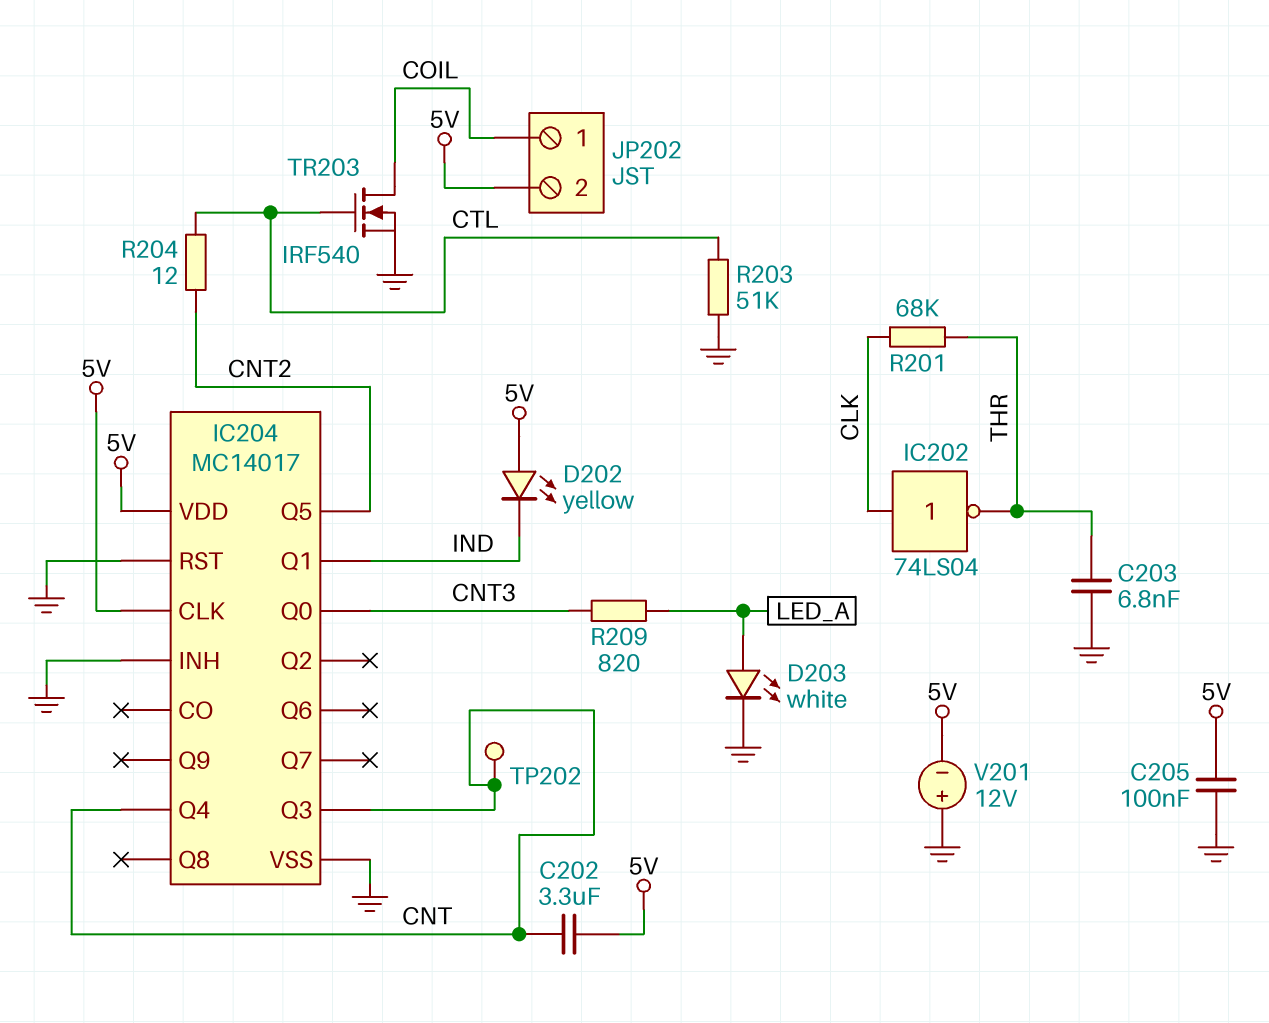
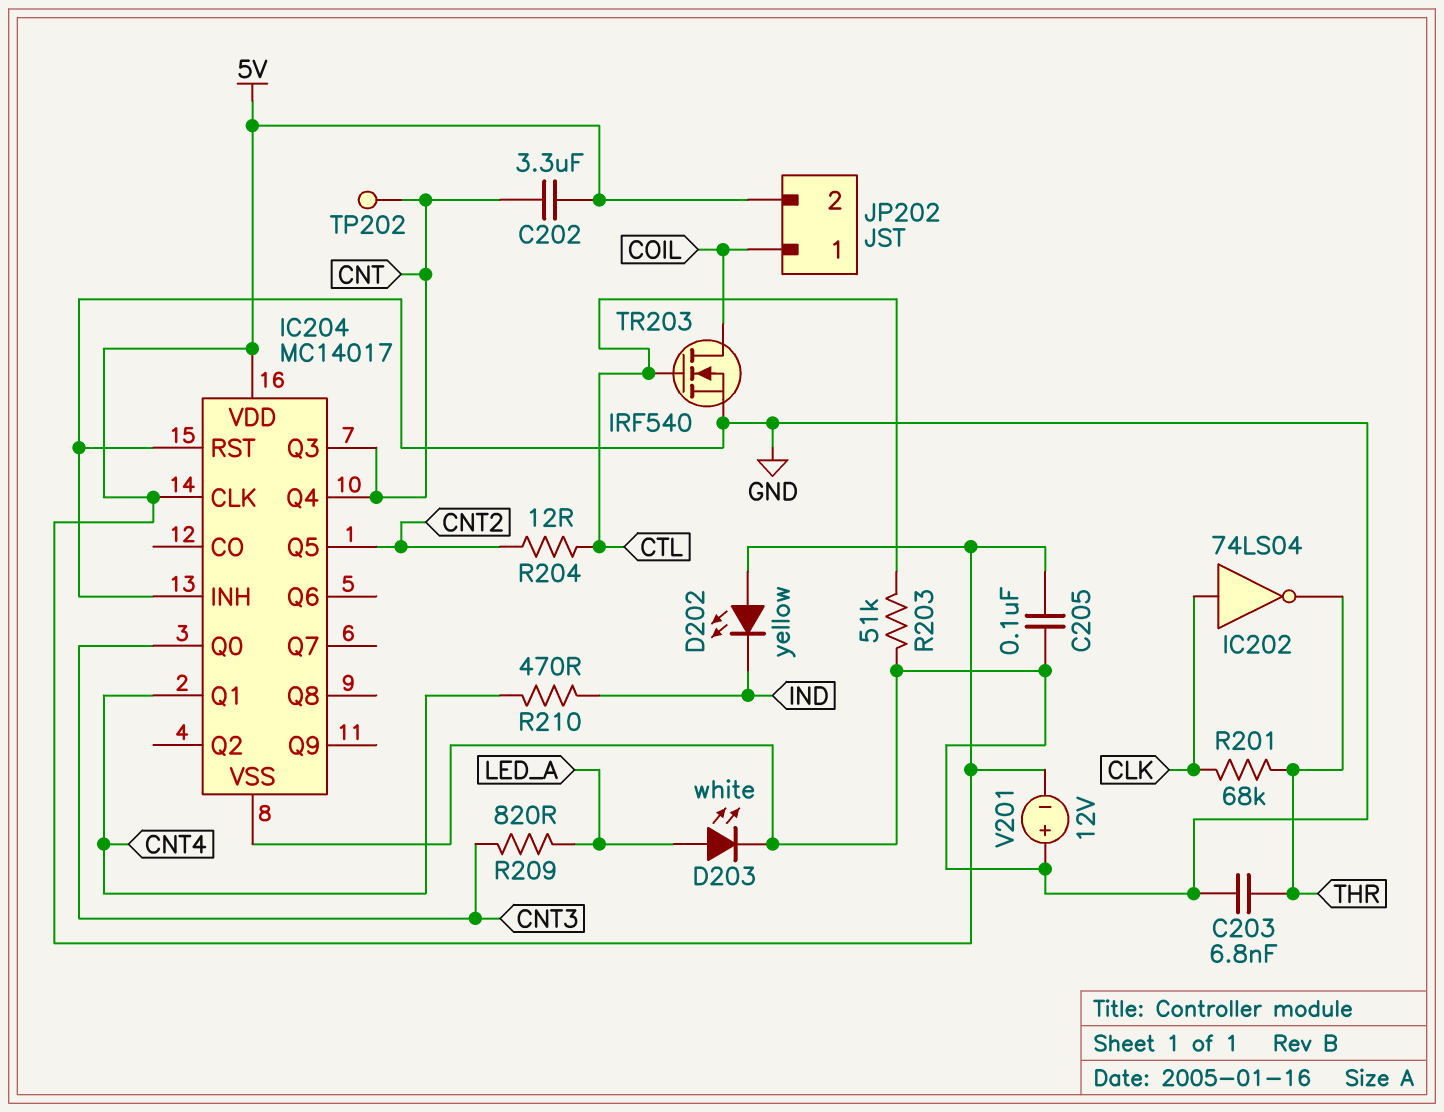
IC204 pin Q1: IND -> CNT4
R210: none -> 470 (CNT4, IND)

